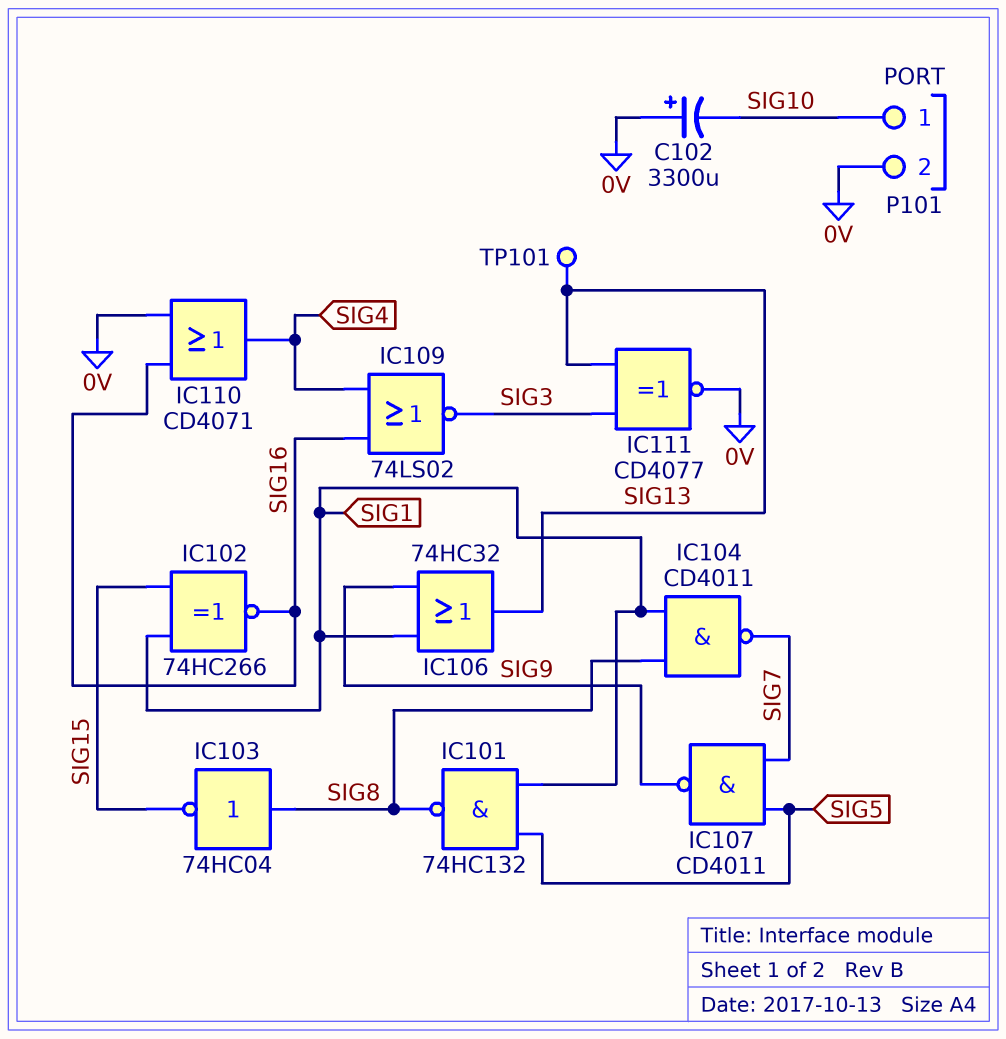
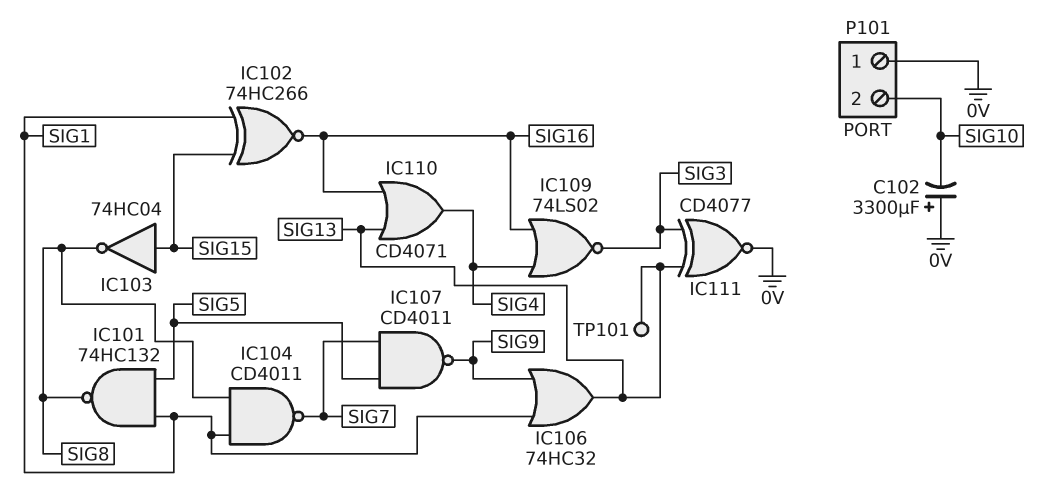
IC103: NOT 74HC04 (in SIG8, out SIG15) -> NOT 74HC04 (in SIG15, out SIG8)
IC110: OR CD4071 (in 0V, in SIG16, out SIG4) -> OR CD4071 (in SIG13, in SIG16, out SIG4)
P101 pin 1: SIG10 -> 0V
P101 pin 2: 0V -> SIG10

